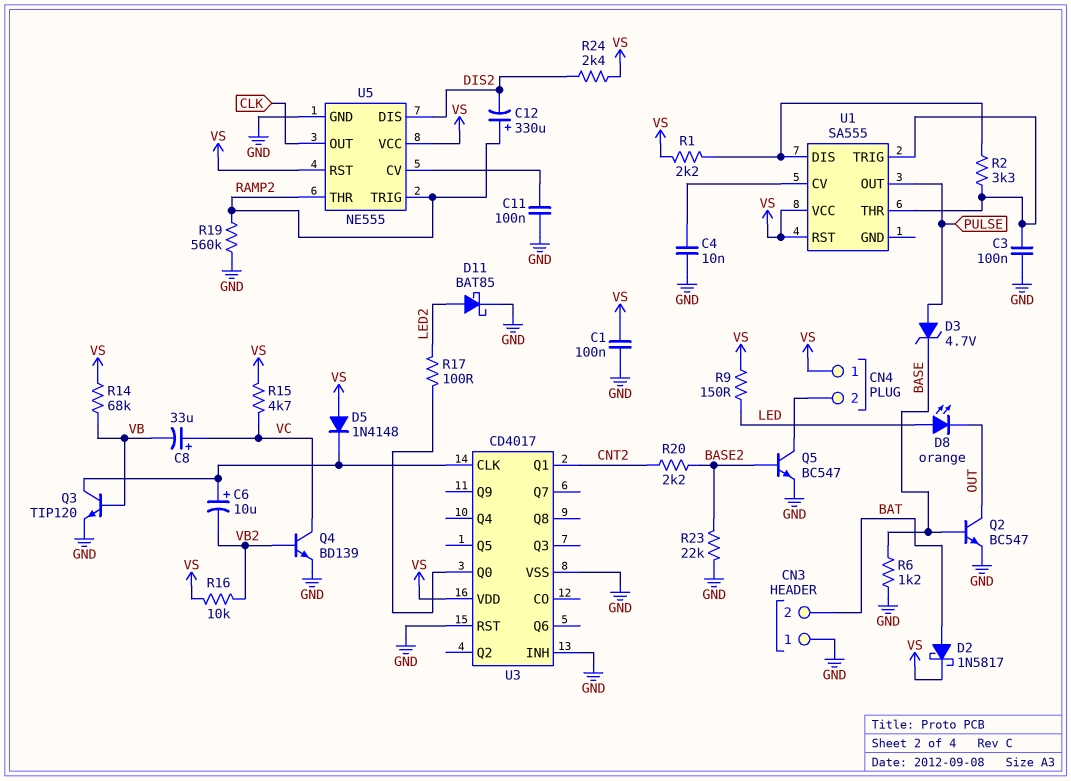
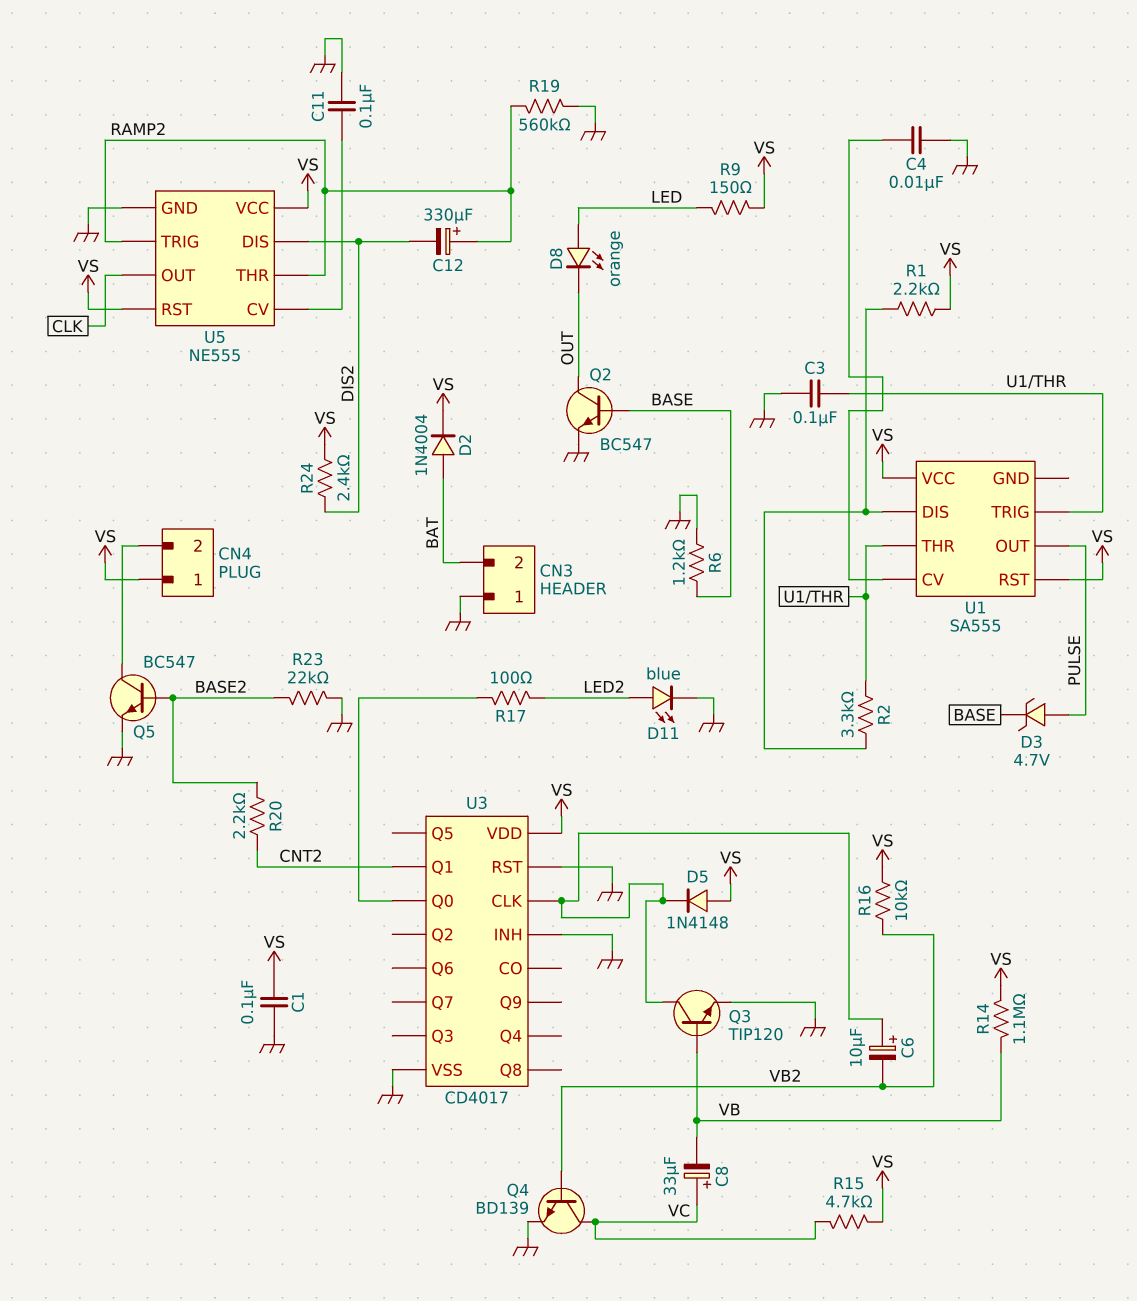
D2: schottky 1N5817 (A BAT, K VS) -> diode 1N4004 (A BAT, K VS)
D11: schottky BAT85 (A LED2, K GND) -> LED blue (A LED2, K GND)
R14: 68k (VB, VS) -> 1.1M (VB, VS)

